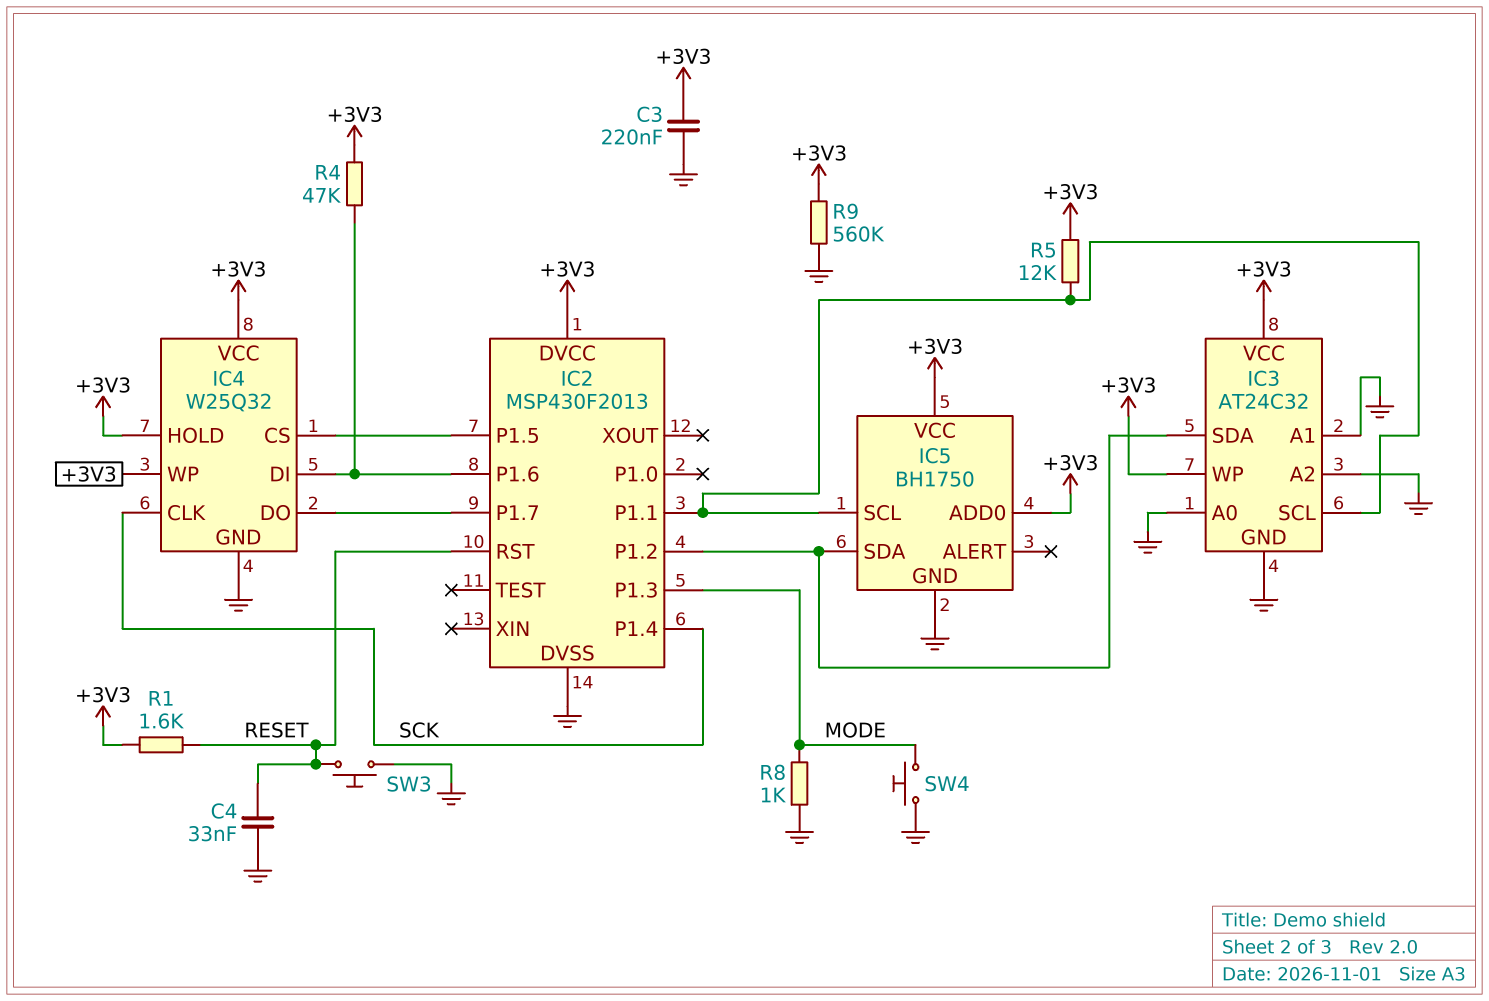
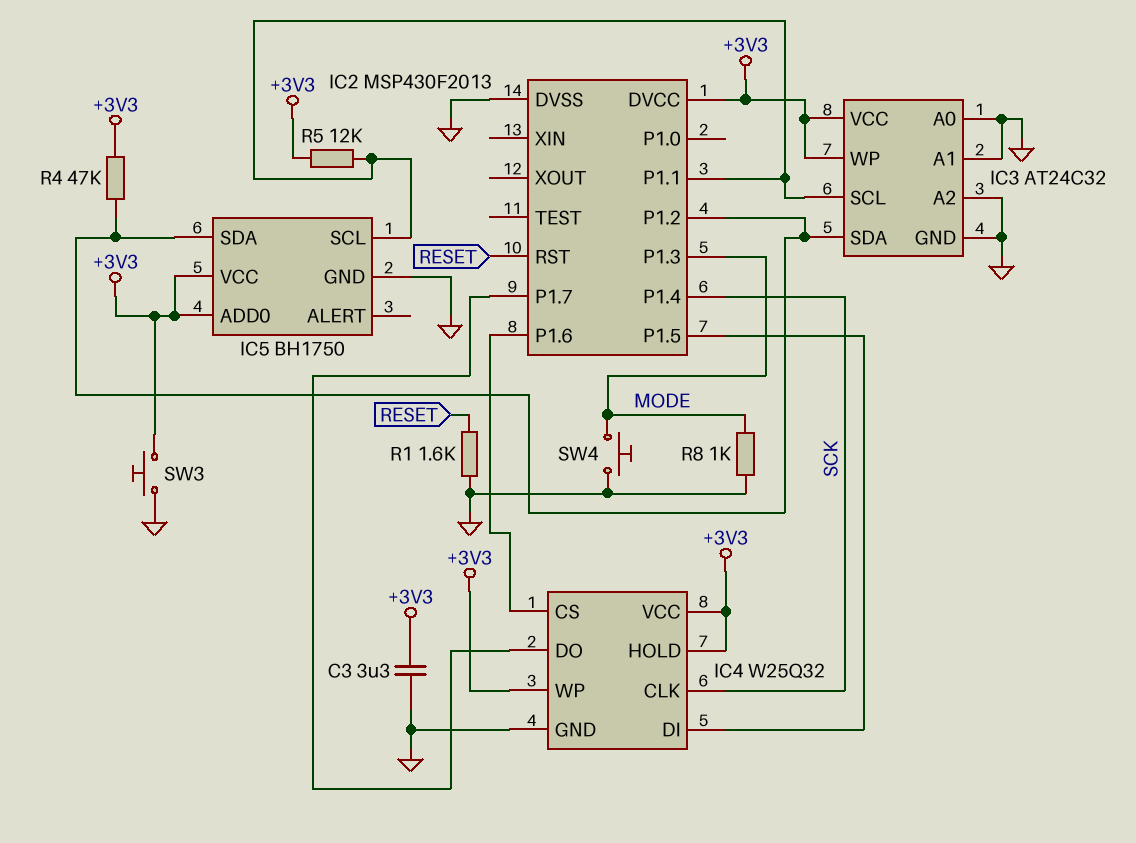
C3: 220nF (+3V3, GND) -> 3.3uF (+3V3, GND)
C4: 33nF (GND, RESET) -> none
IC4 pin CS: IC2/P1.5 -> IC2/P1.6
IC4 pin DI: IC2/P1.6 -> IC2/P1.5
R1: 1.6k (+3V3, RESET) -> 1.6k (GND, RESET)
R4: 47k (+3V3, IC2/P1.6) -> 47k (+3V3, IC2/P1.2)
R9: 560k (+3V3, GND) -> none
SW3: button (GND, RESET) -> button (+3V3, GND)

